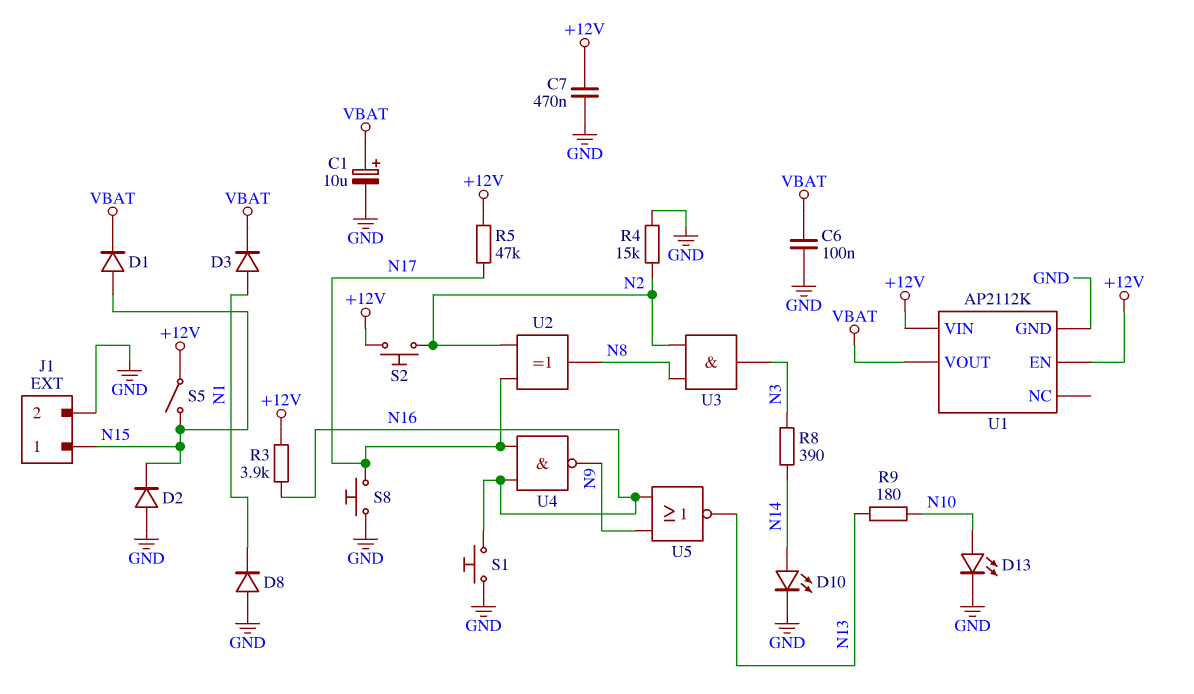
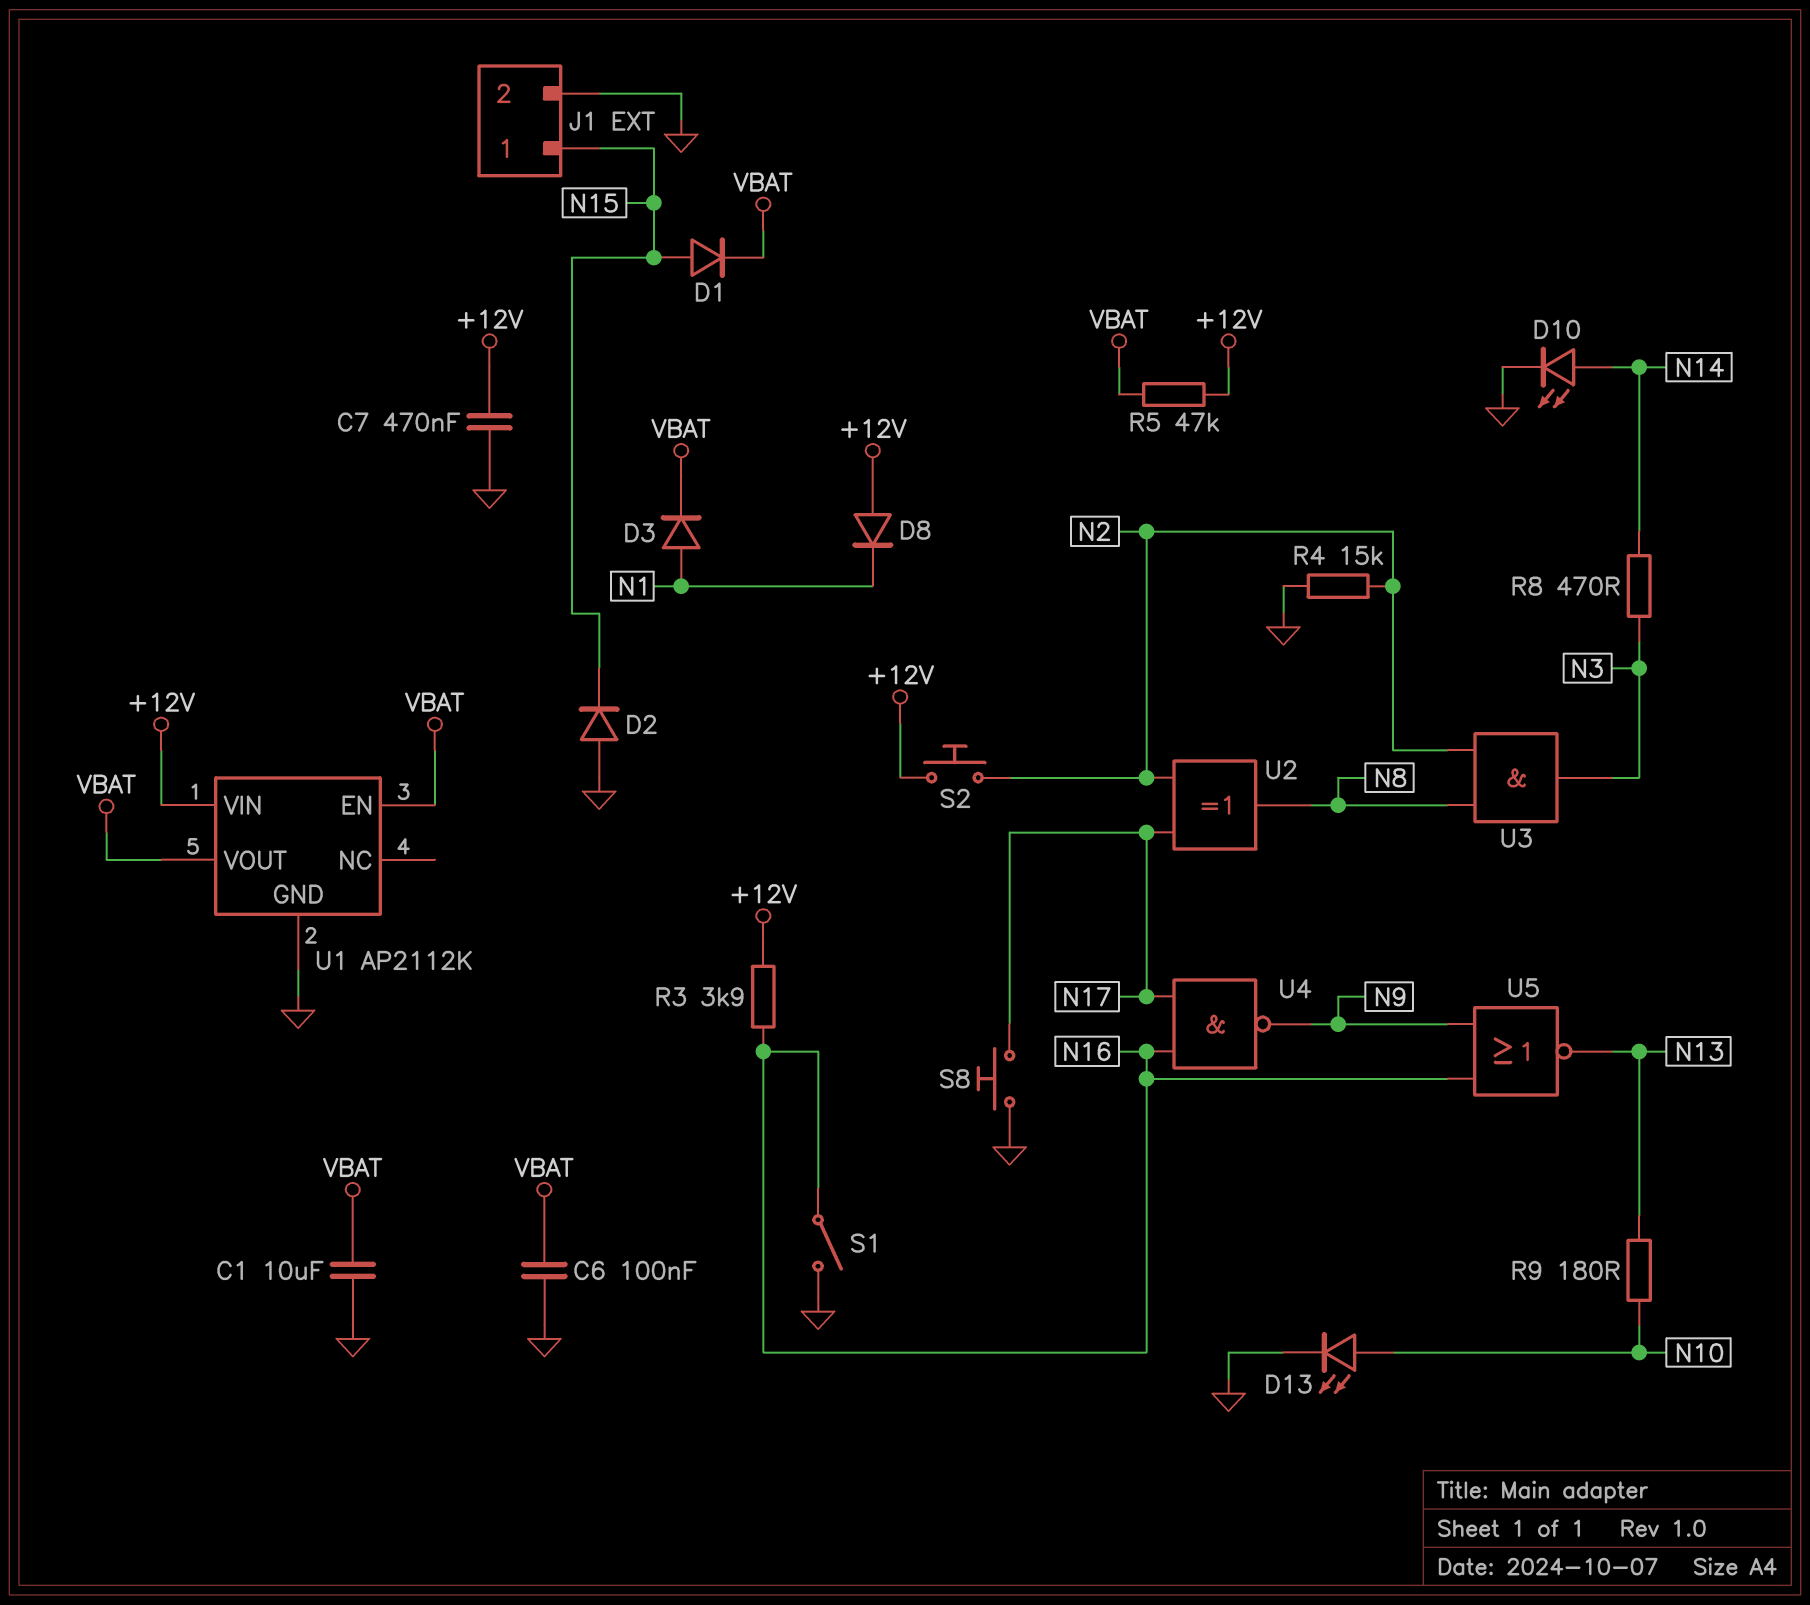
C1: 10uF (plus VBAT, minus GND) -> 10uF (GND, VBAT)
D8: diode (A GND, K N1) -> diode (A +12V, K N1)
R5: 47k (+12V, N17) -> 47k (+12V, VBAT)
R8: 390 (N3, N14) -> 470 (N3, N14)
S1: button (GND, N16) -> switch (GND, N16)
S5: switch (+12V, N15) -> none
U1 pin EN: +12V -> VBAT

